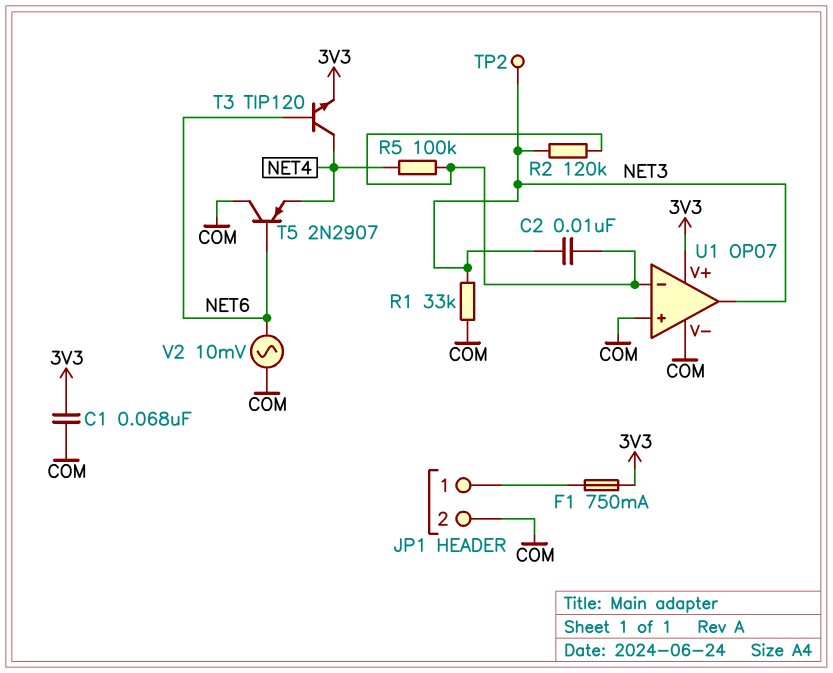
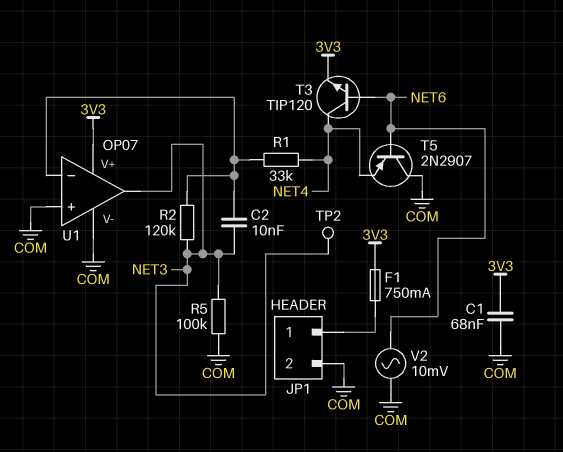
R1: 33k (COM, NET3) -> 33k (NET4, U1/in-)
R5: 100k (NET4, U1/in-) -> 100k (COM, NET3)

